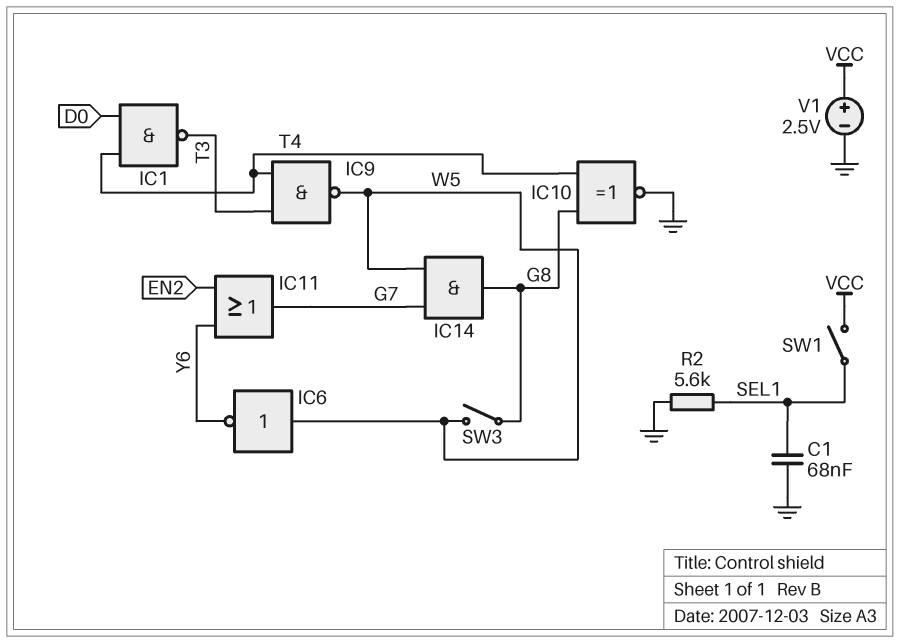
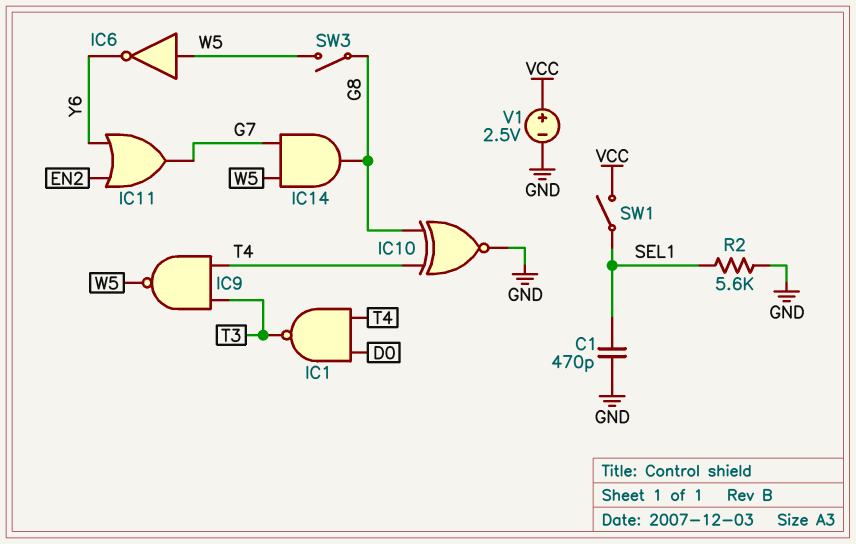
C1: 68nF (GND, SEL1) -> 470pF (GND, SEL1)

